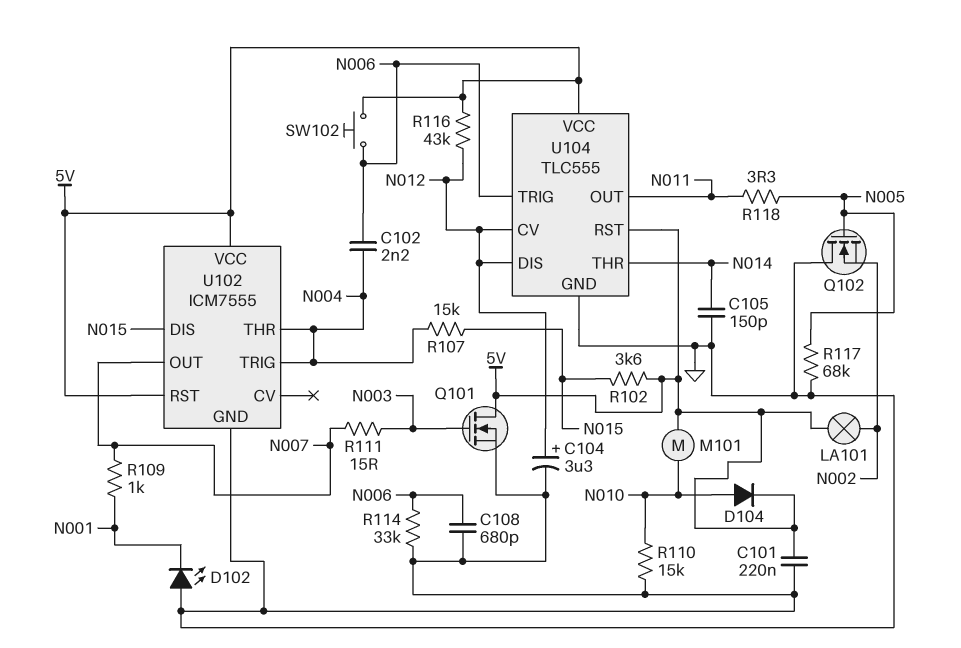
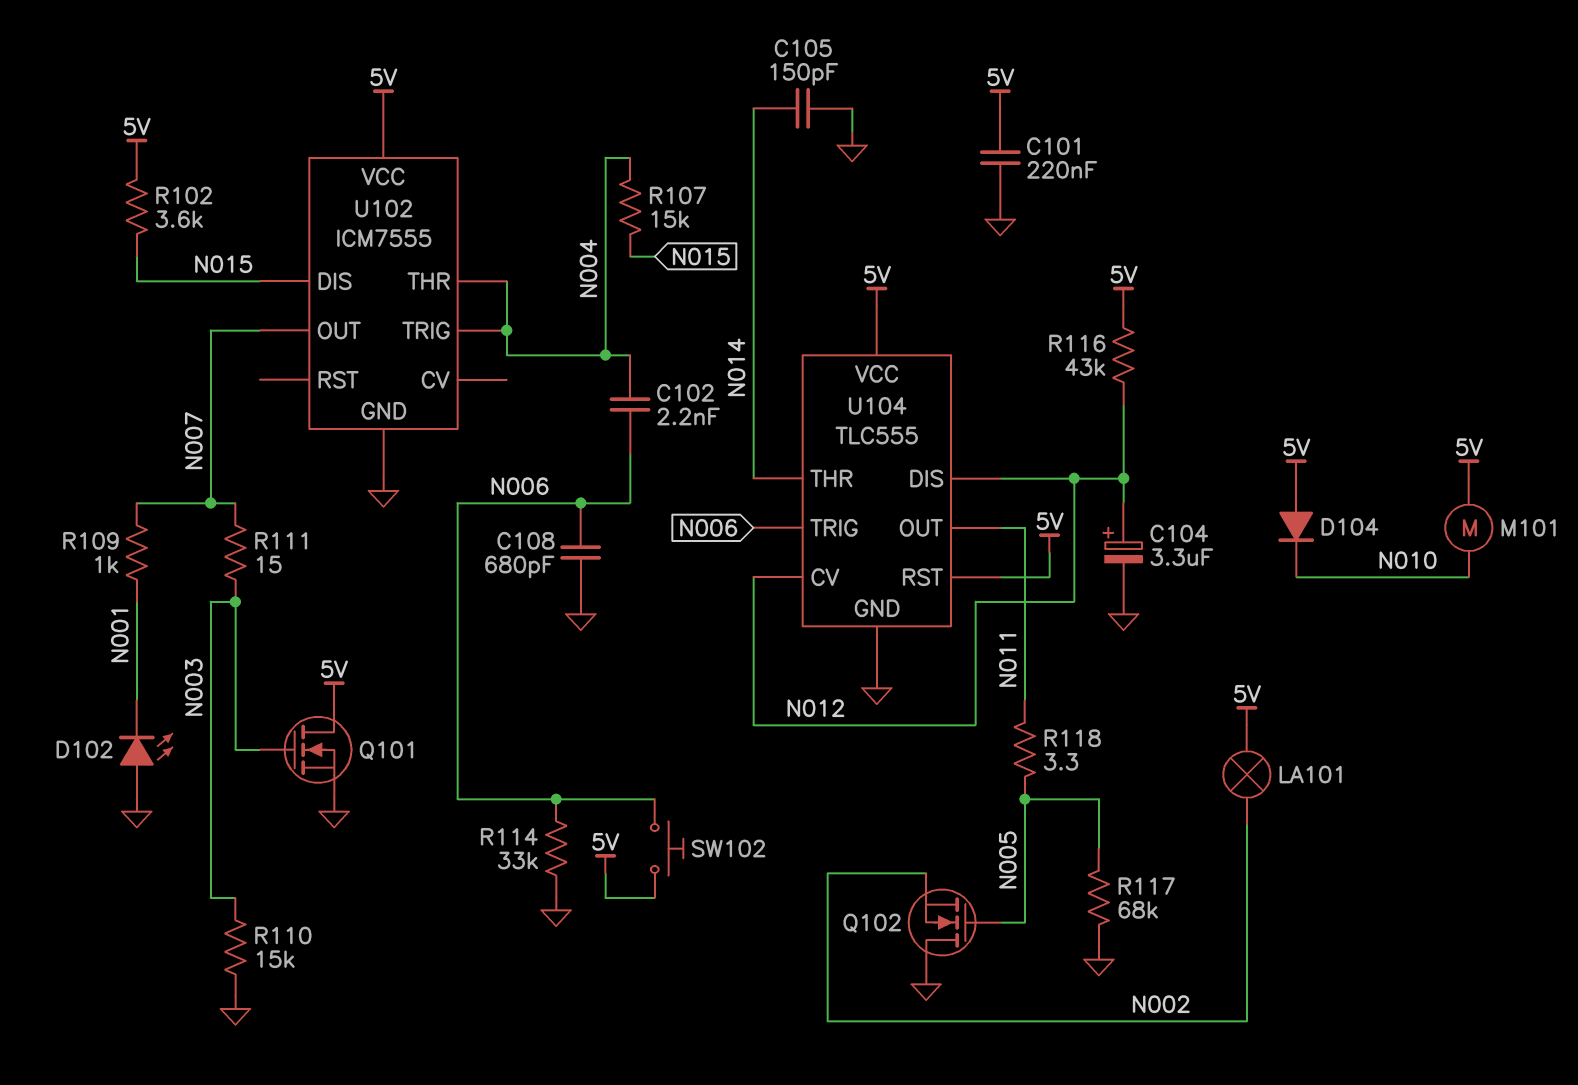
D104: diode (A N010, K 5V) -> diode (A 5V, K N010)
R110: 15k (GND, N010) -> 15k (GND, N003)
U102 pin RST: 5V -> none

